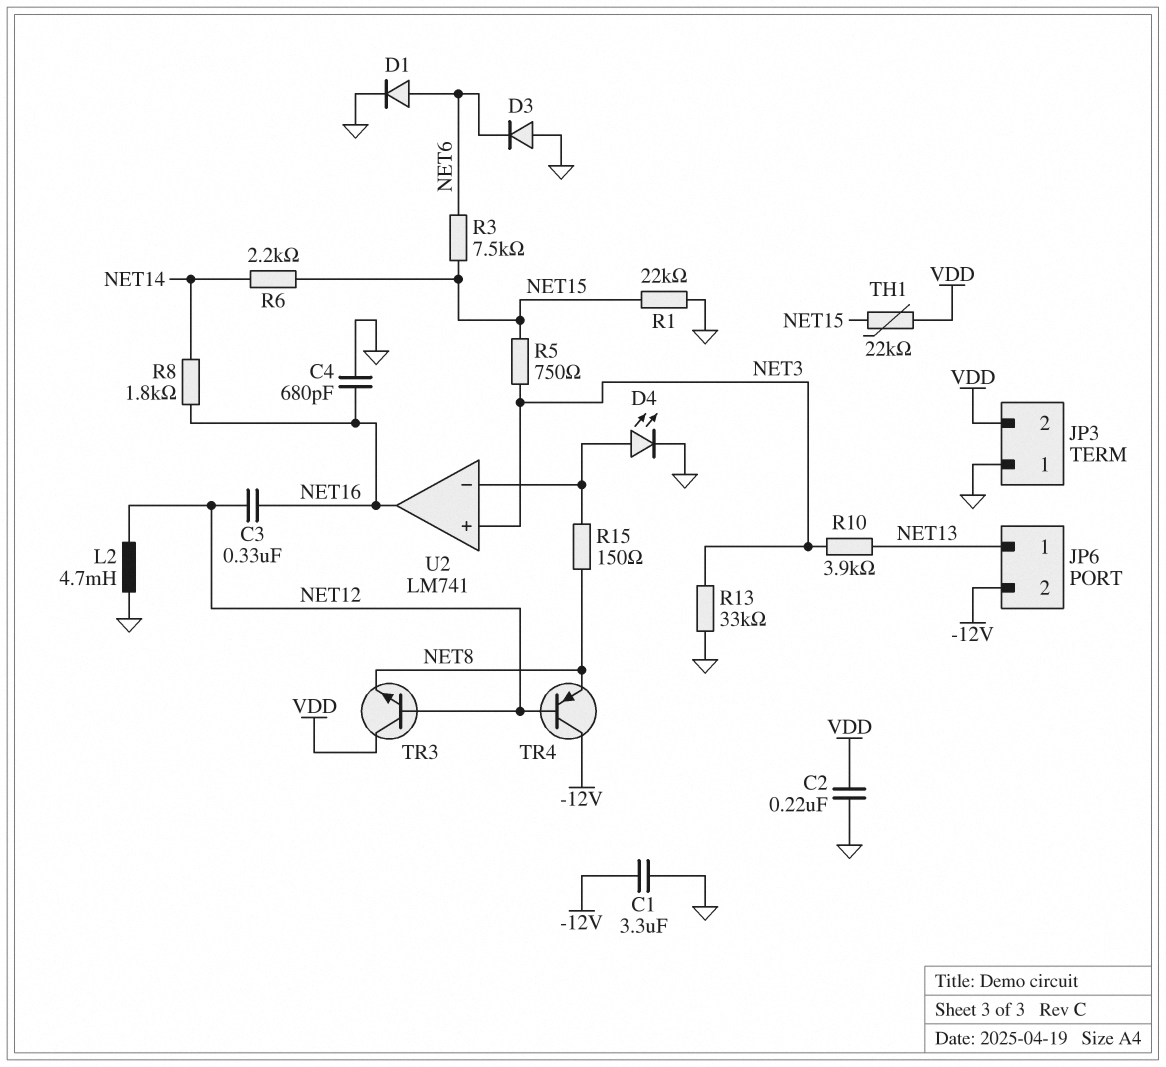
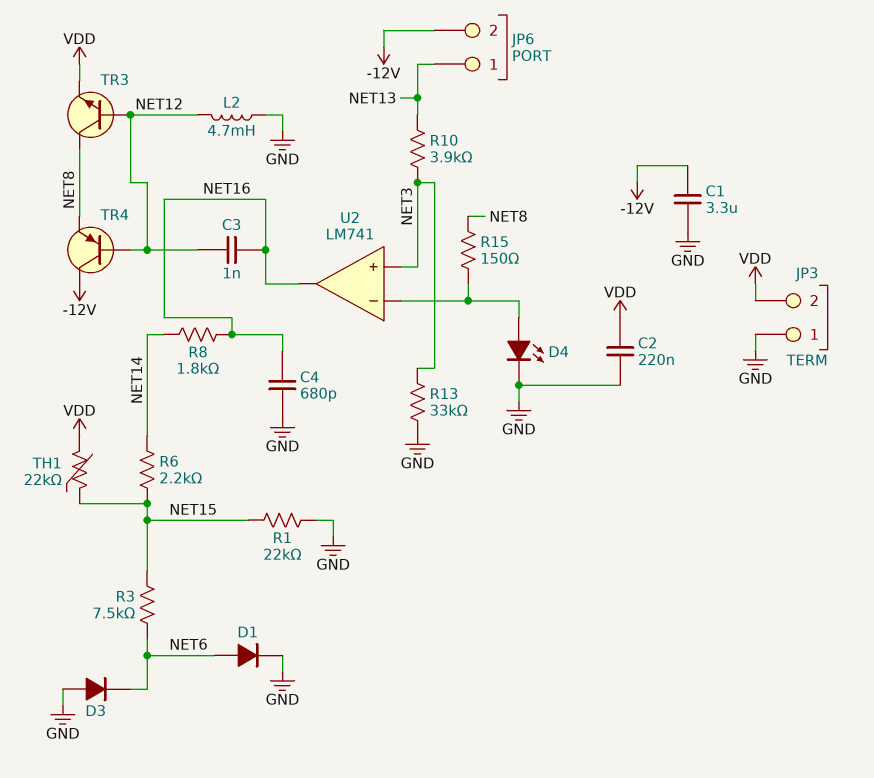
C3: 330nF (NET12, NET16) -> 1nF (NET12, NET16)
R5: 750 (NET3, NET15) -> none
TR3: NPN (B NET12, C VDD, E NET8) -> NPN (B NET12, C NET8, E VDD)

